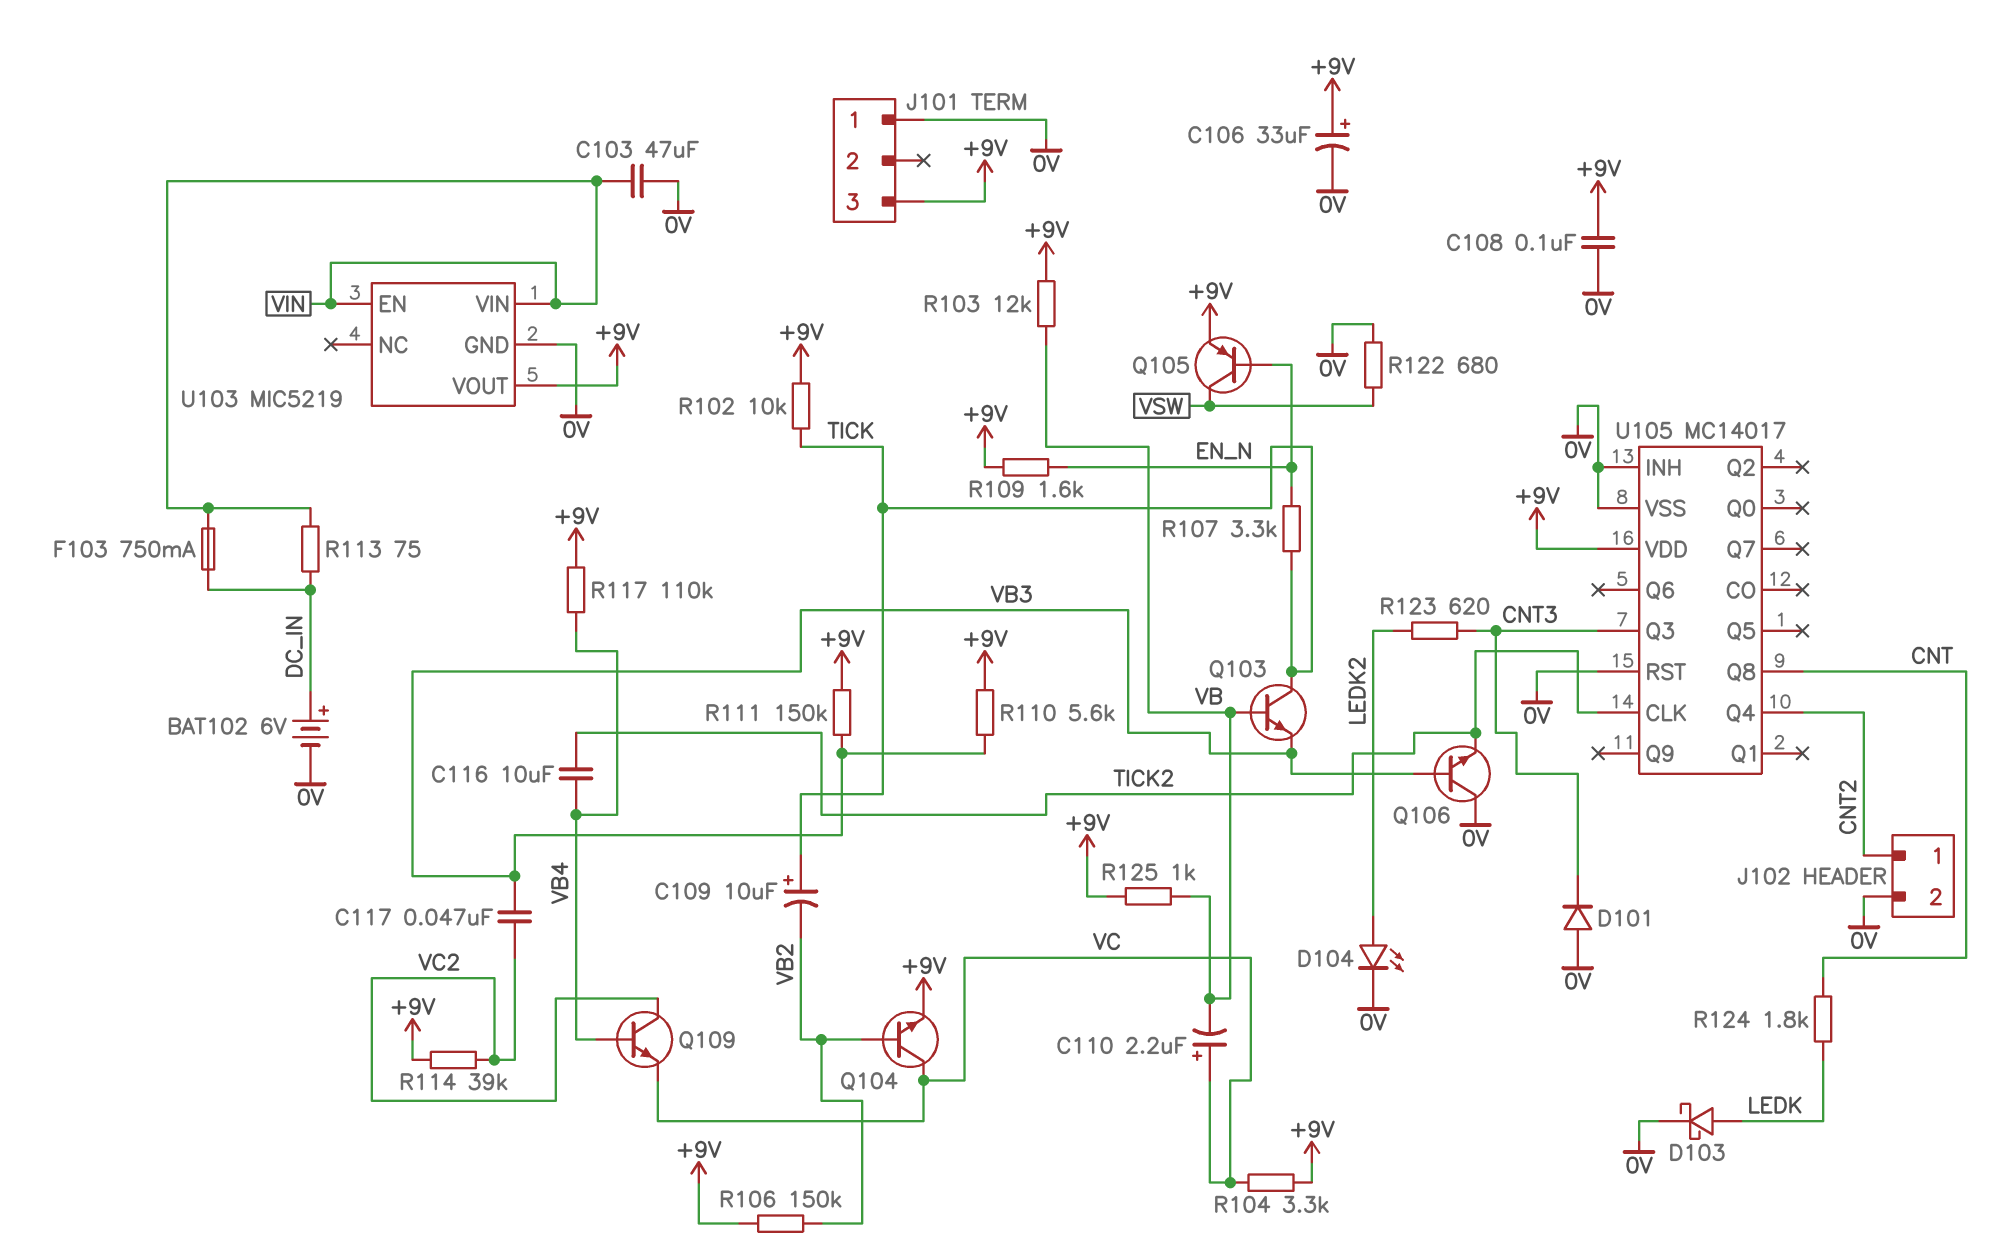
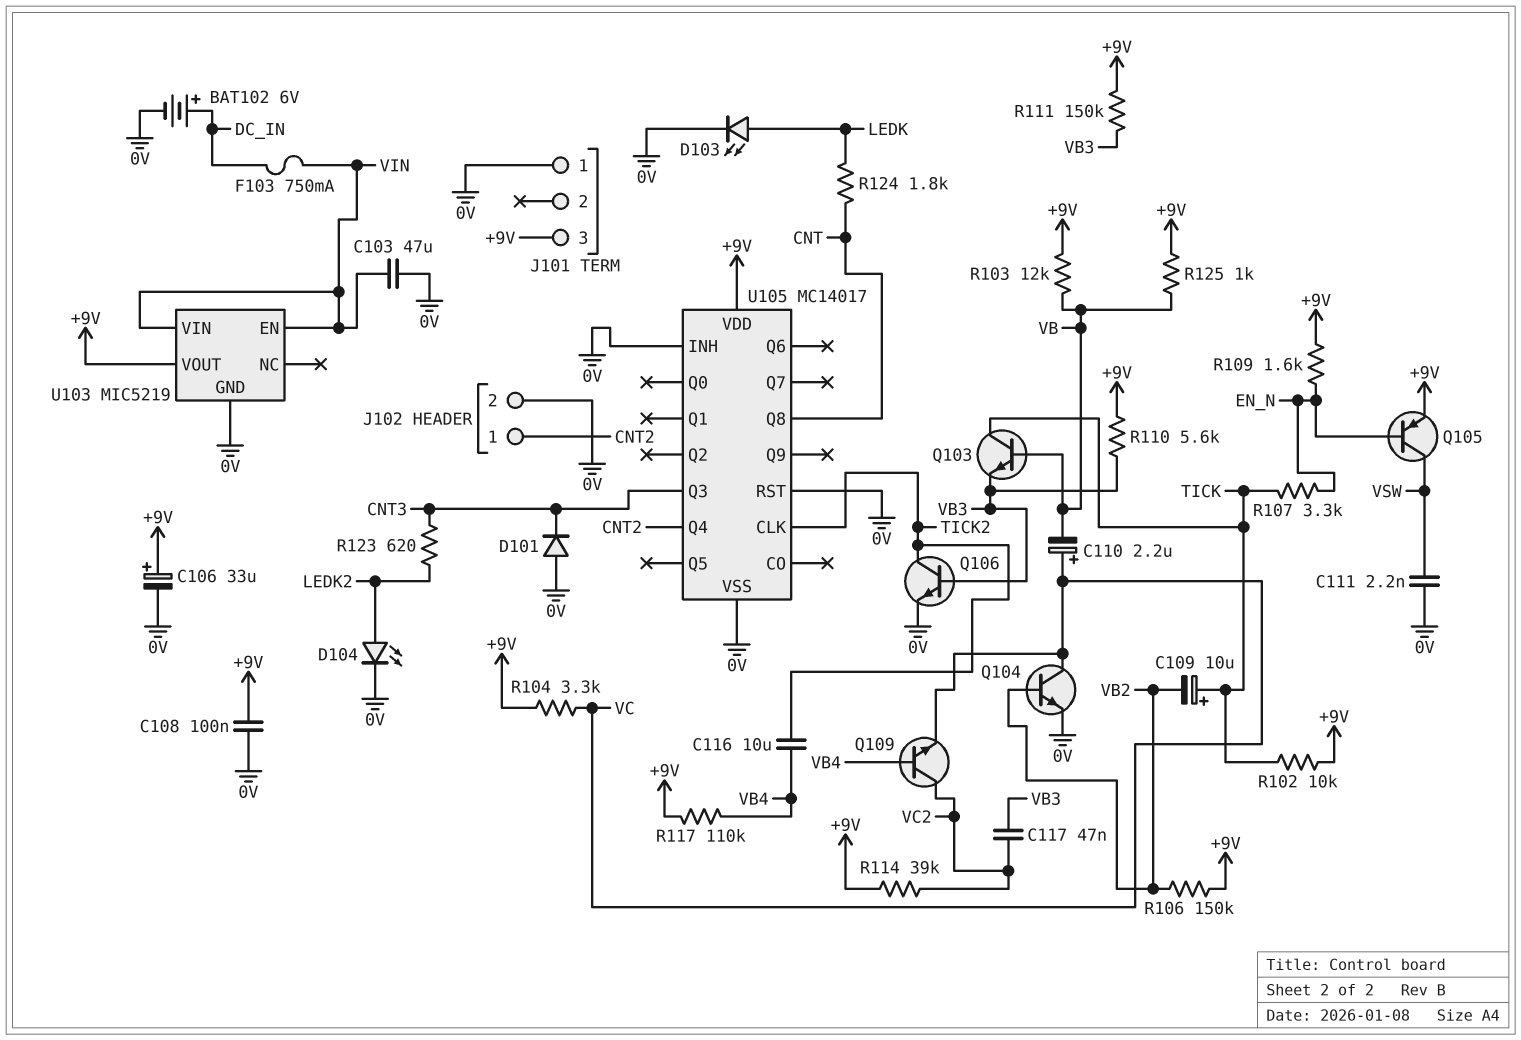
C111: none -> 2.2nF (0V, VSW)
D103: schottky (A LEDK, K 0V) -> LED (A LEDK, K 0V)
Q104: NPN (B VB2, C VC, E +9V) -> NPN (B VB2, C VC, E 0V)
Q106: NPN (B VB3, C 0V, E TICK2) -> NPN (B VB3, C TICK2, E 0V)
R113: 75 (DC_IN, VIN) -> none
R122: 680 (0V, VSW) -> none

